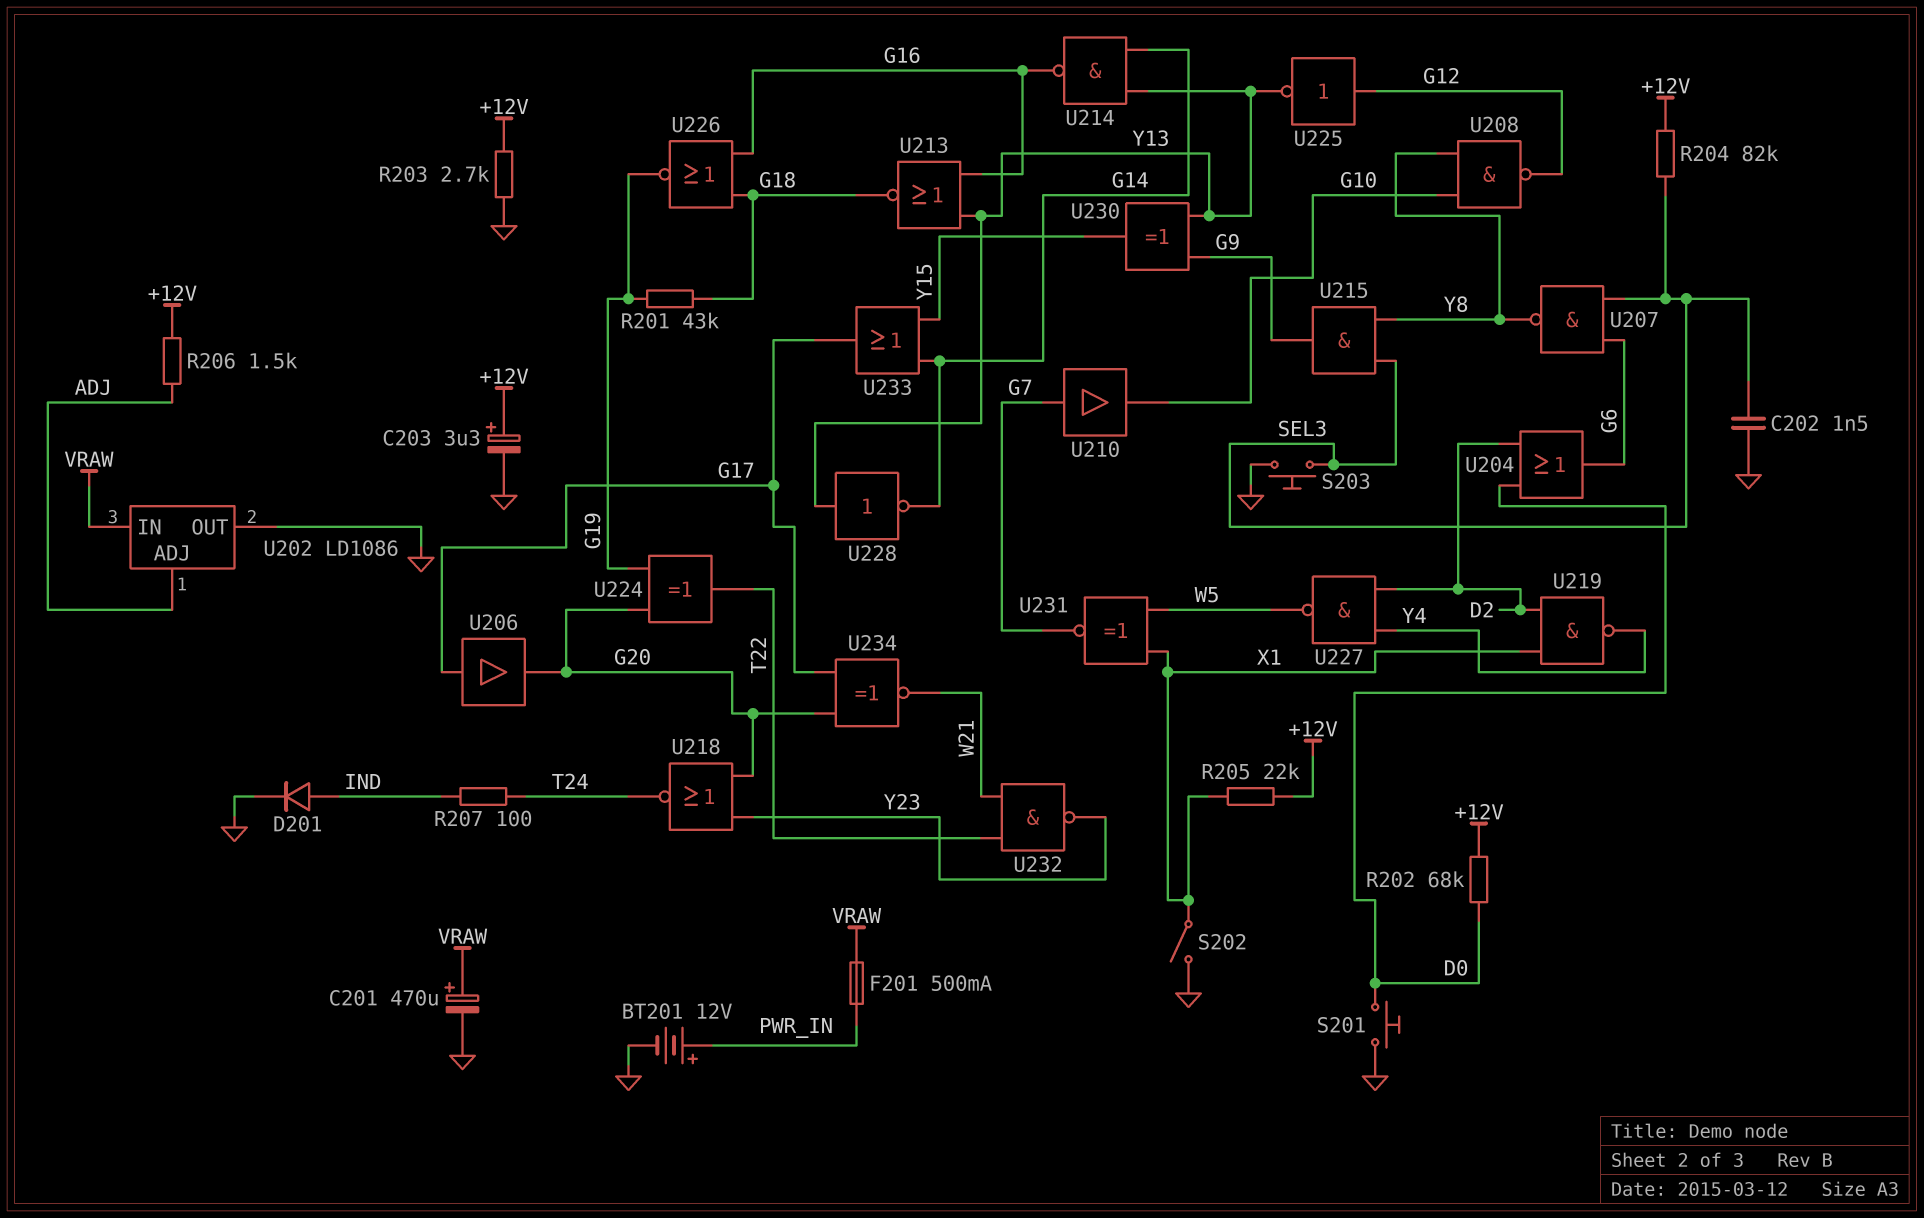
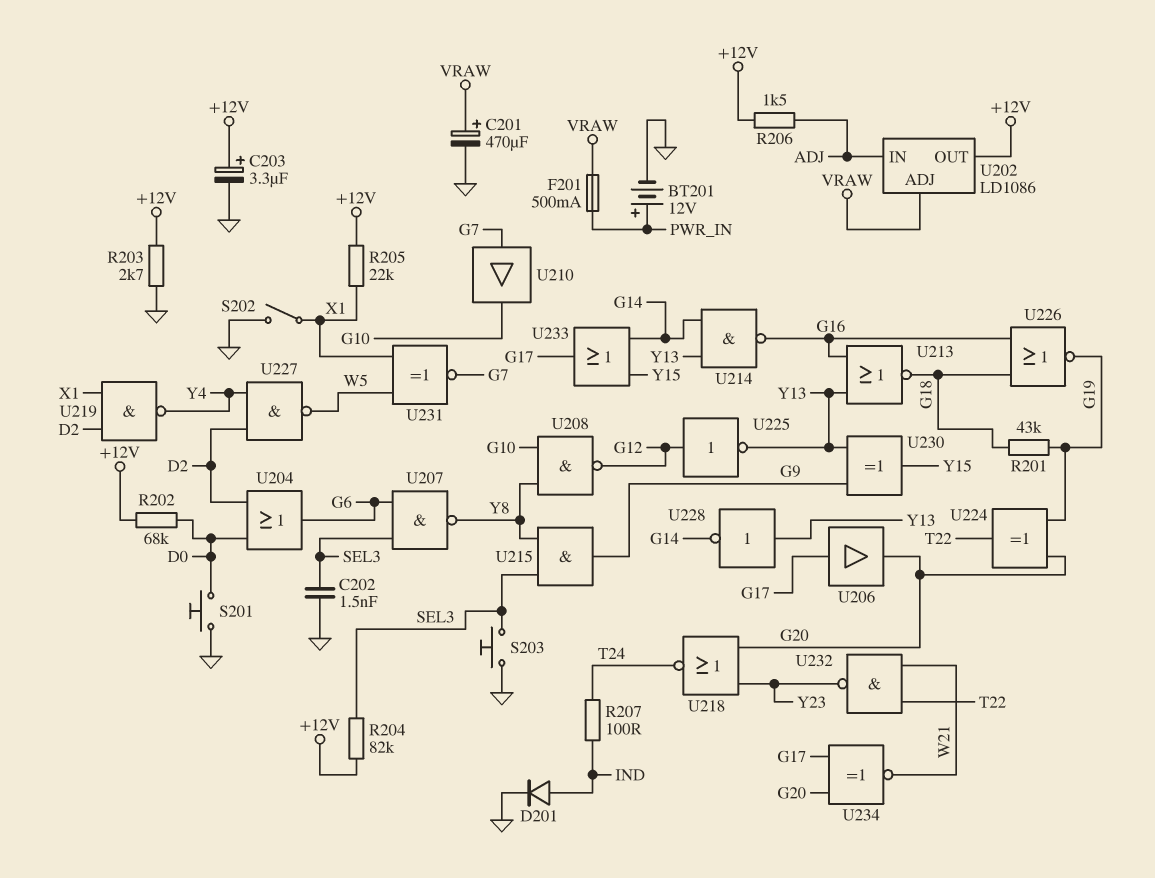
U202 pin ADJ: ADJ -> VRAW
U202 pin IN: VRAW -> ADJ
U202 pin OUT: GND -> +12V

